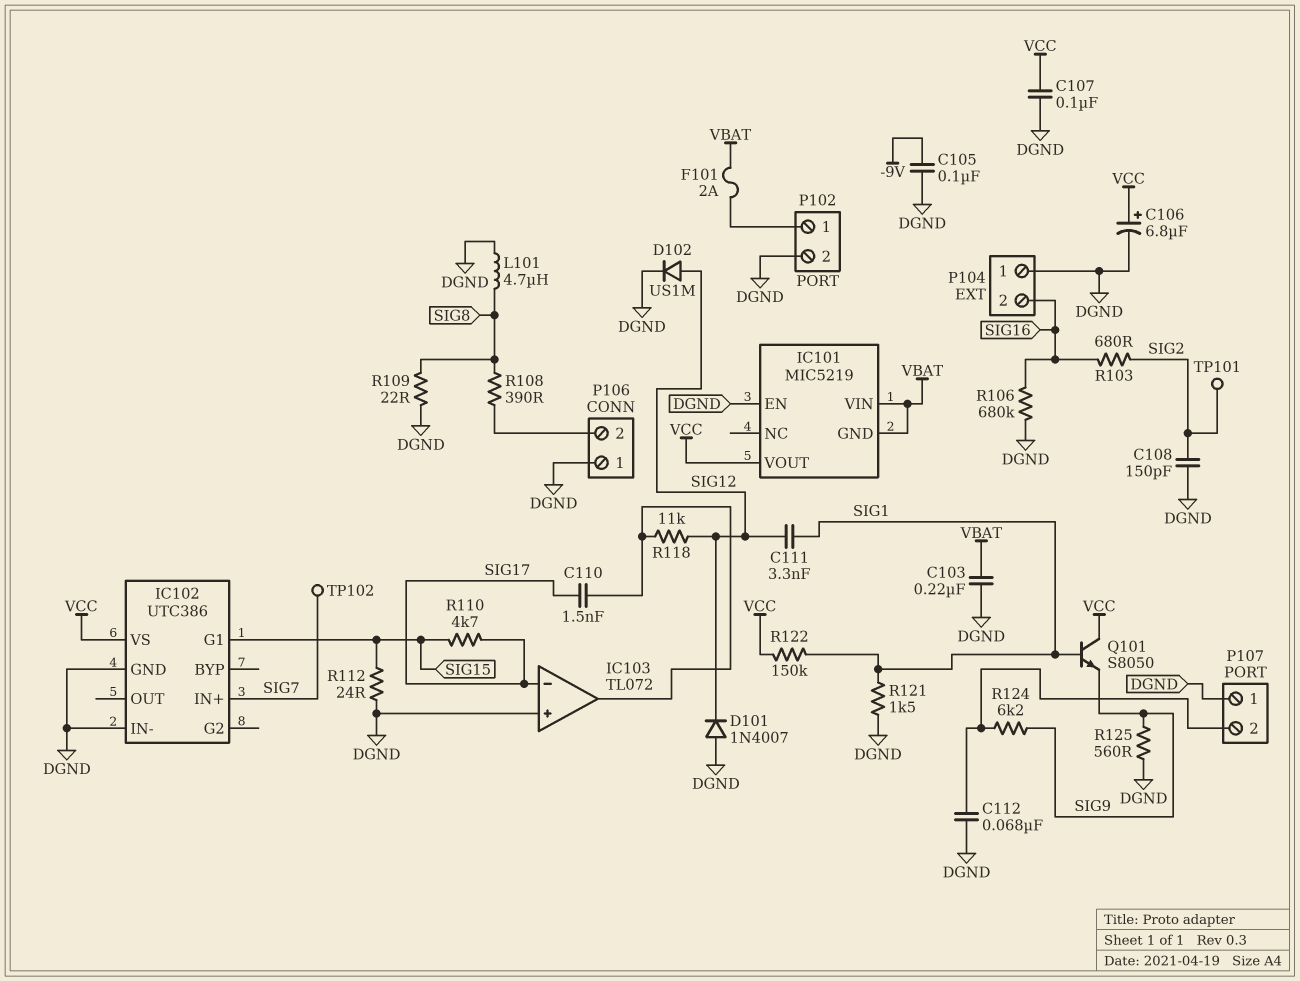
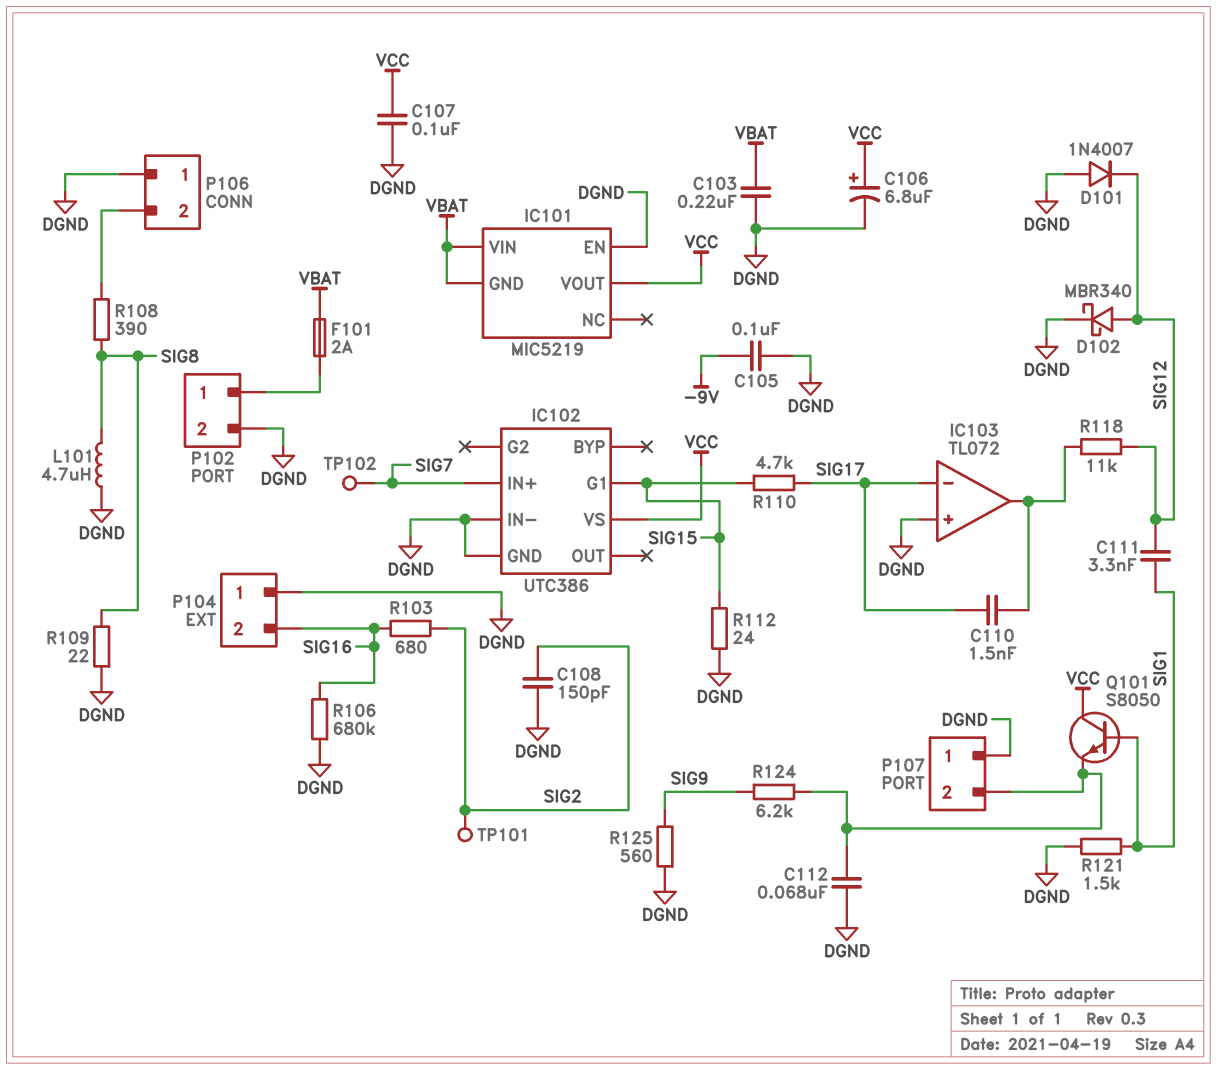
D102: diode US1M (A SIG12, K DGND) -> schottky MBR340 (A SIG12, K DGND)
Q101: NPN S8050 (B SIG1, C VCC, E SIG9) -> NPN S8050 (B SIG1, C VCC, E P107/2)
R122: 150k (SIG1, VCC) -> none

